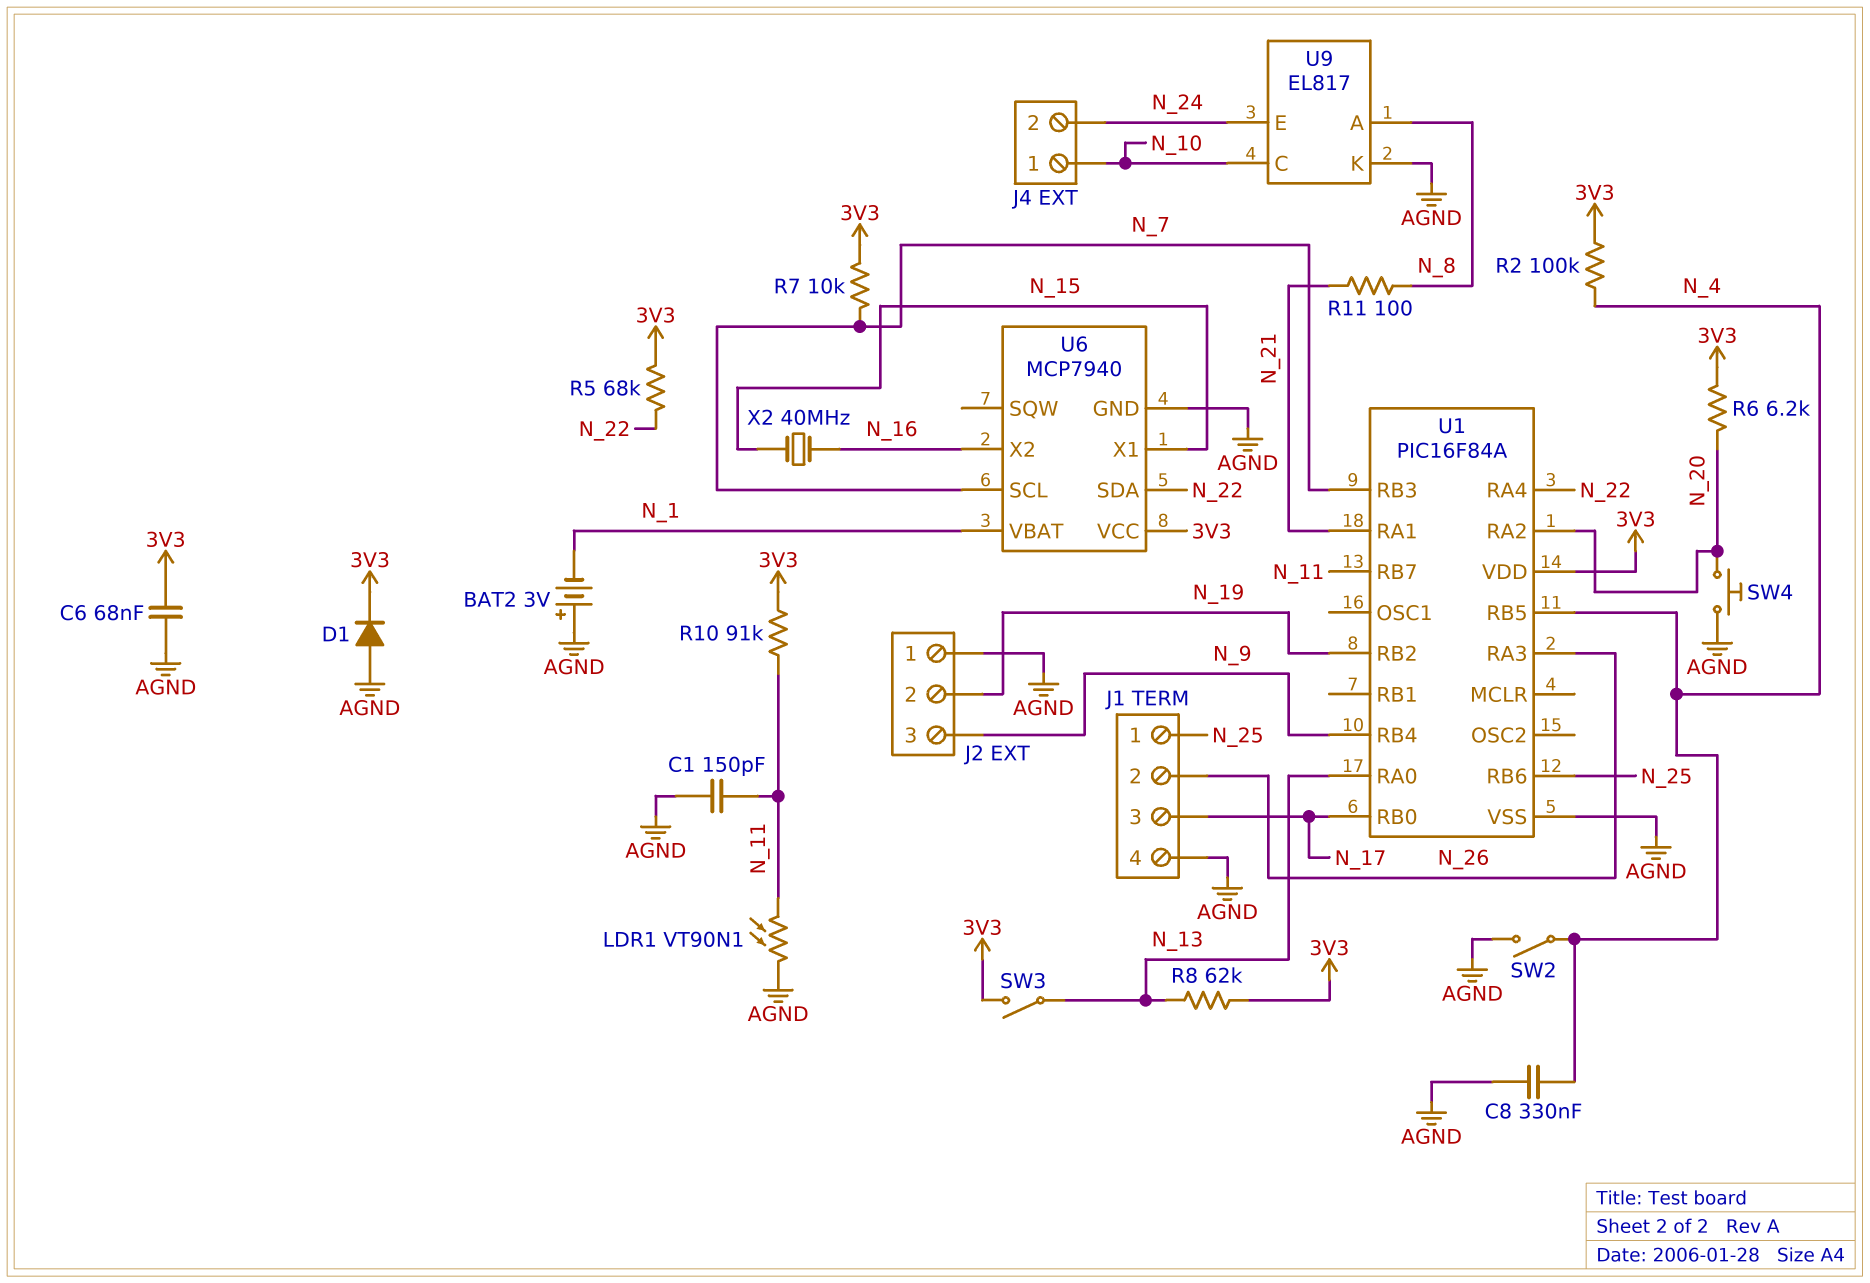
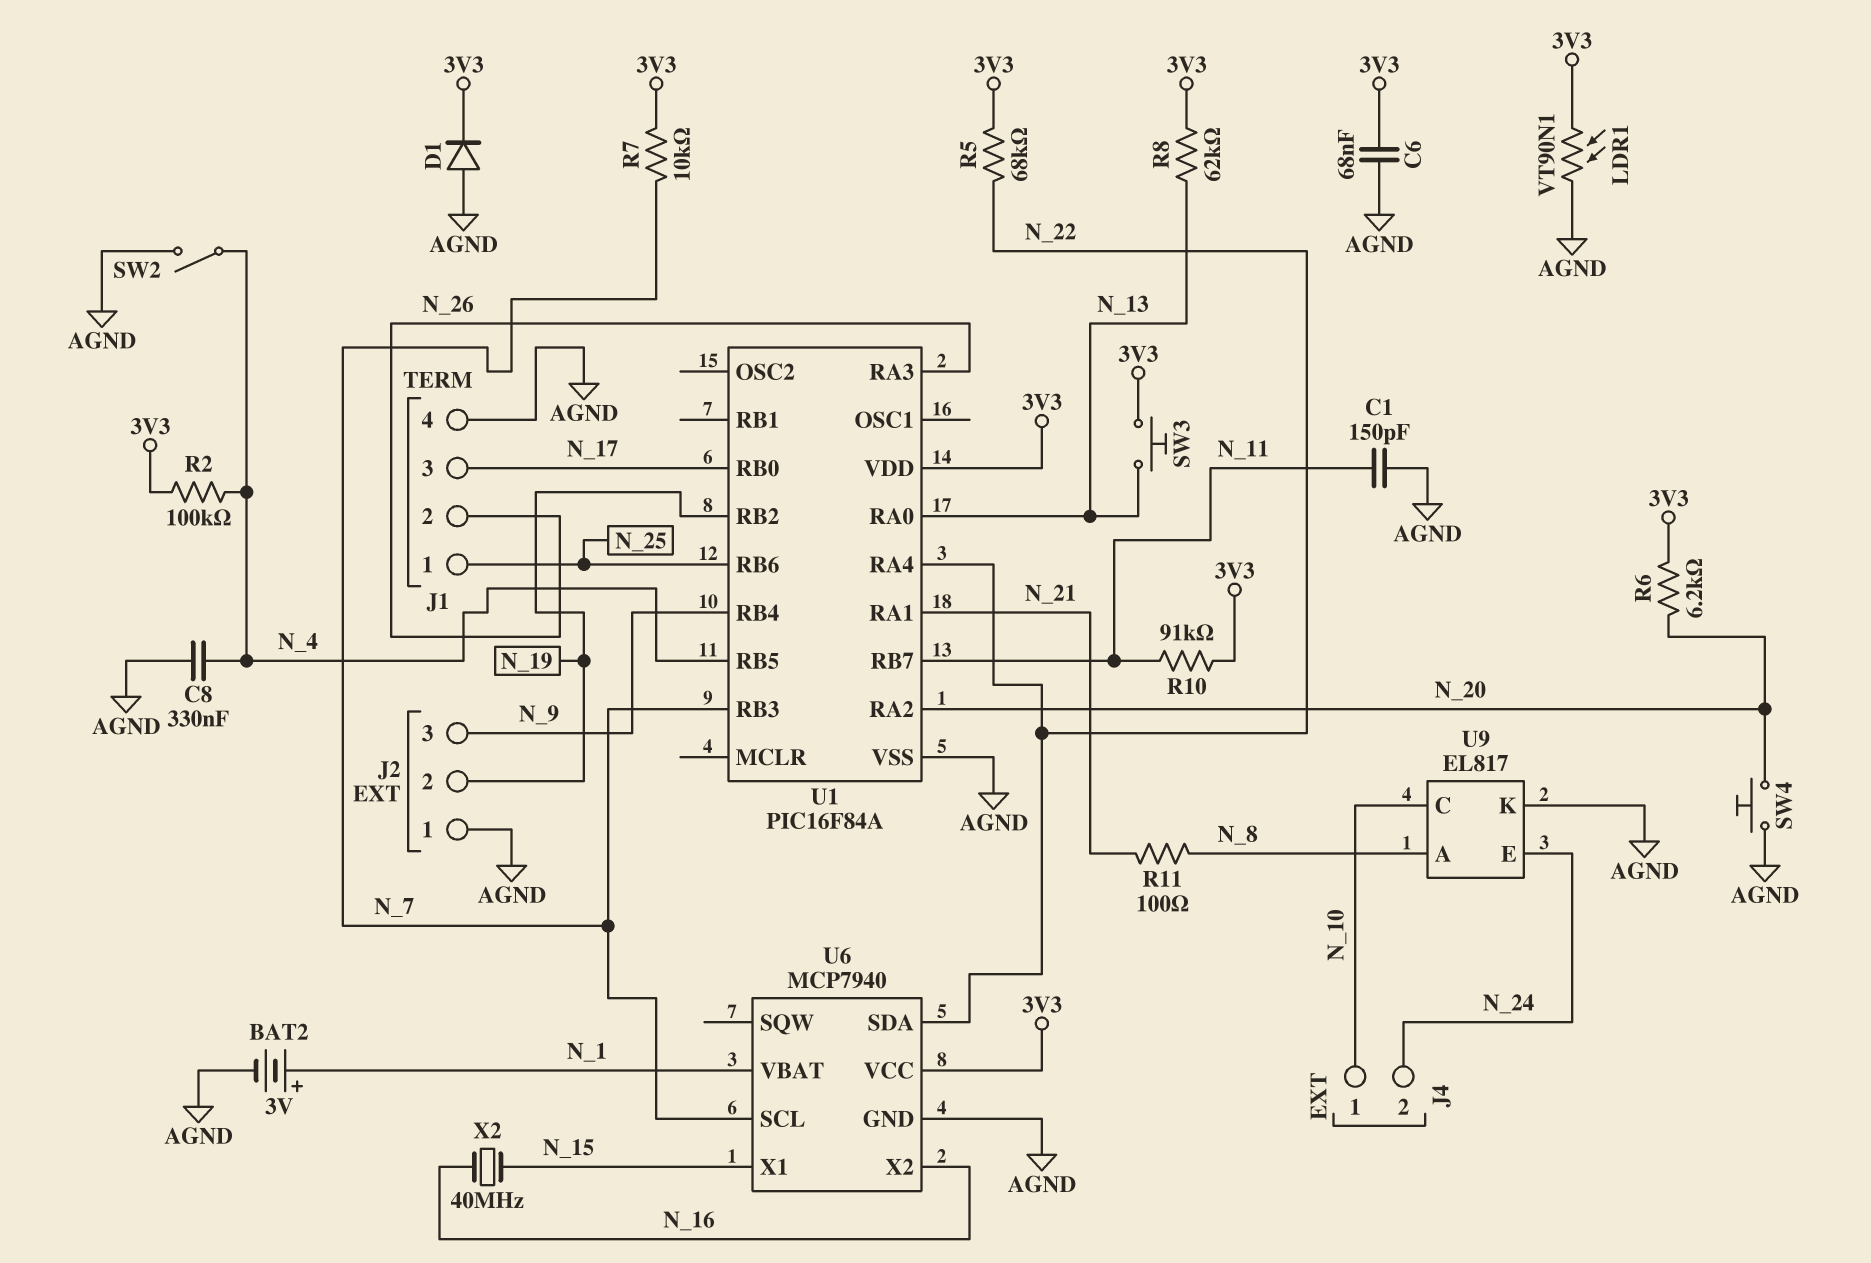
BAT2: 3V (plus AGND, minus N_1) -> 3V (plus N_1, minus AGND)
LDR1: VT90N1 (AGND, N_11) -> VT90N1 (3V3, AGND)
SW3: switch (3V3, N_13) -> button (3V3, N_13)

